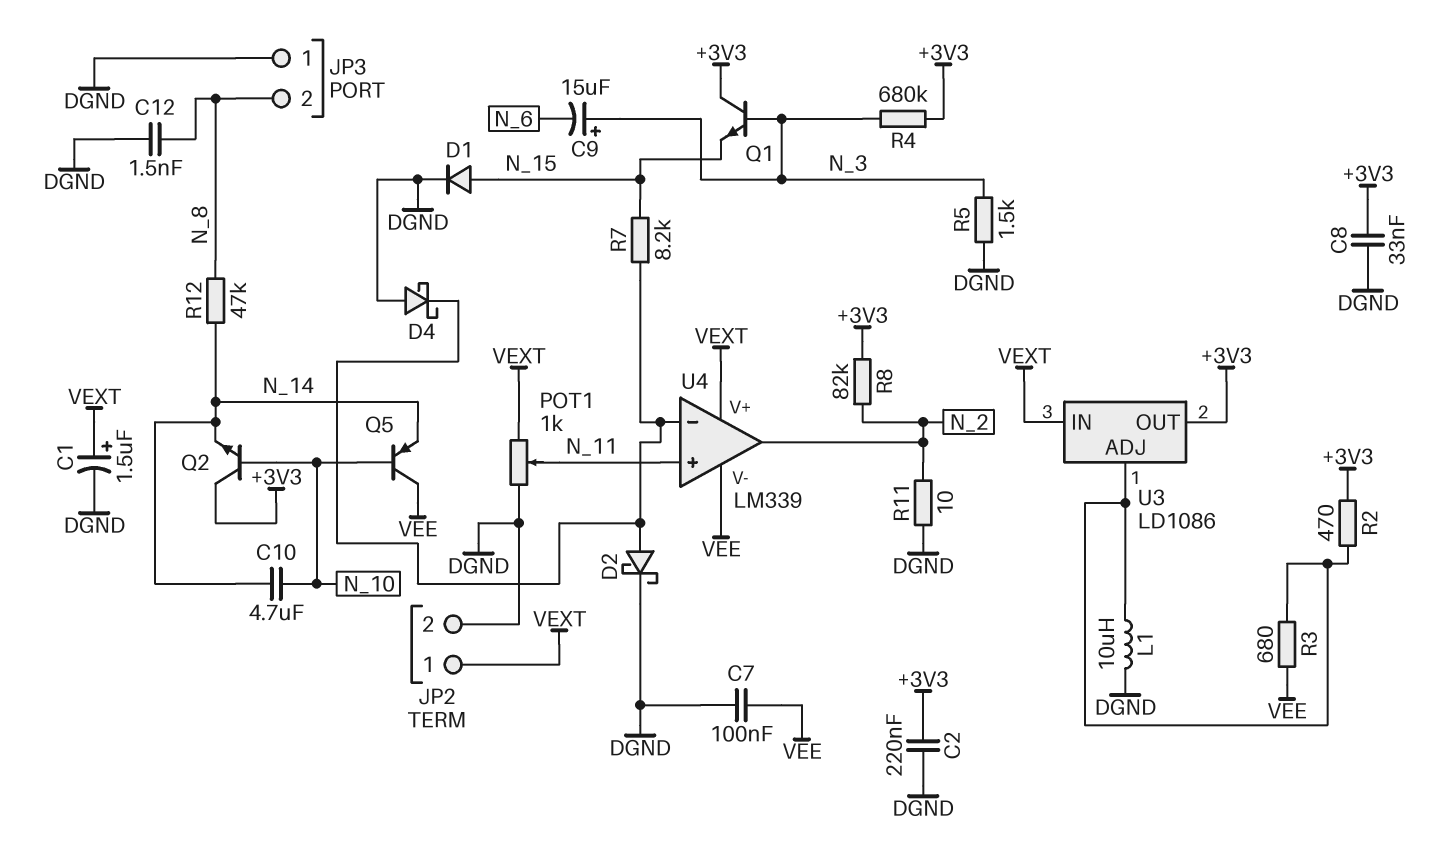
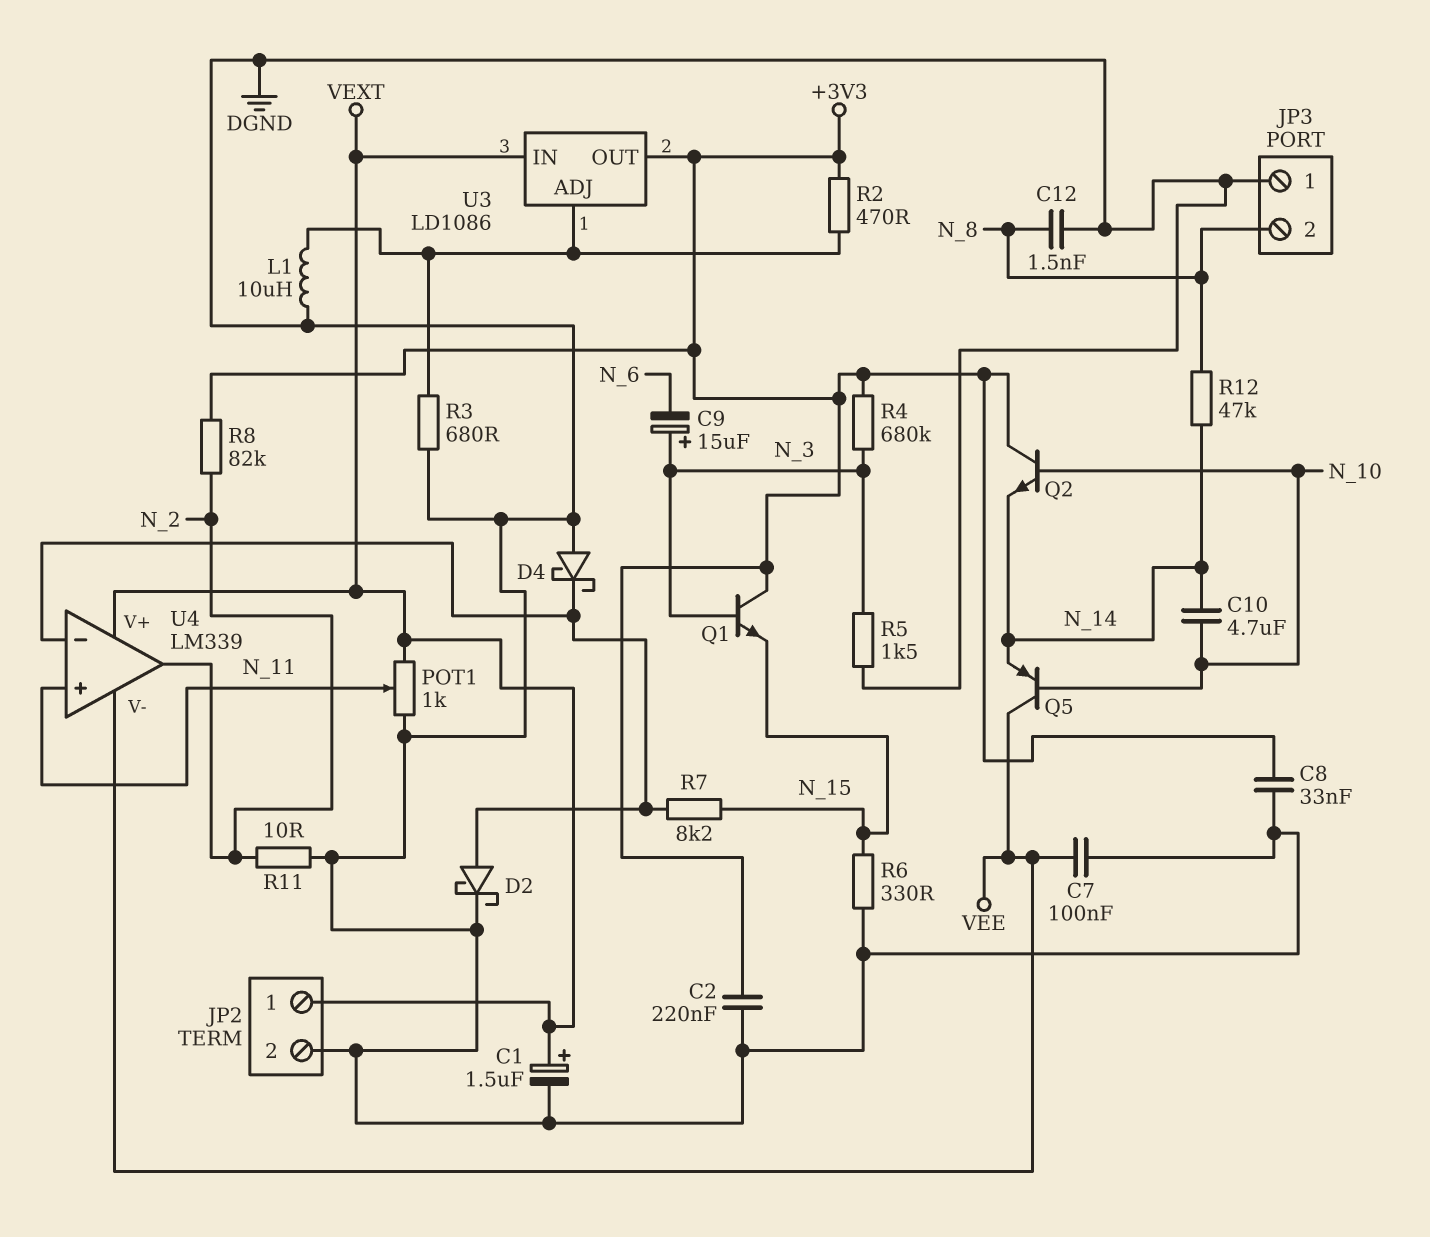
D1: diode (A N_15, K DGND) -> none
R3: 680 (U3/ADJ, VEE) -> 680 (DGND, U3/ADJ)
R6: none -> 330 (DGND, N_15)

